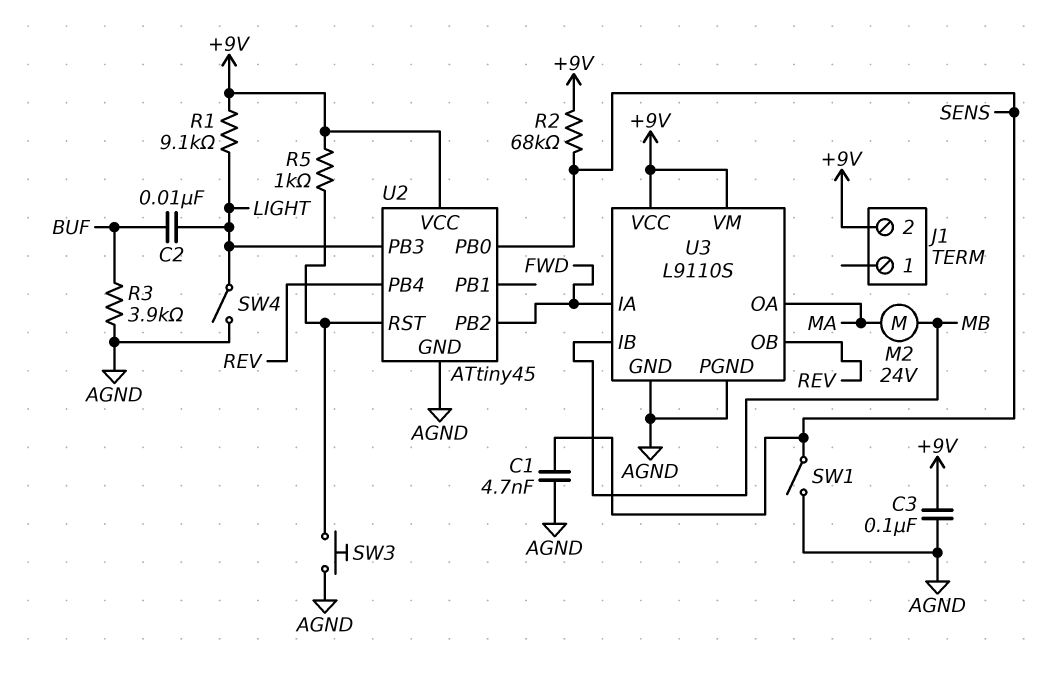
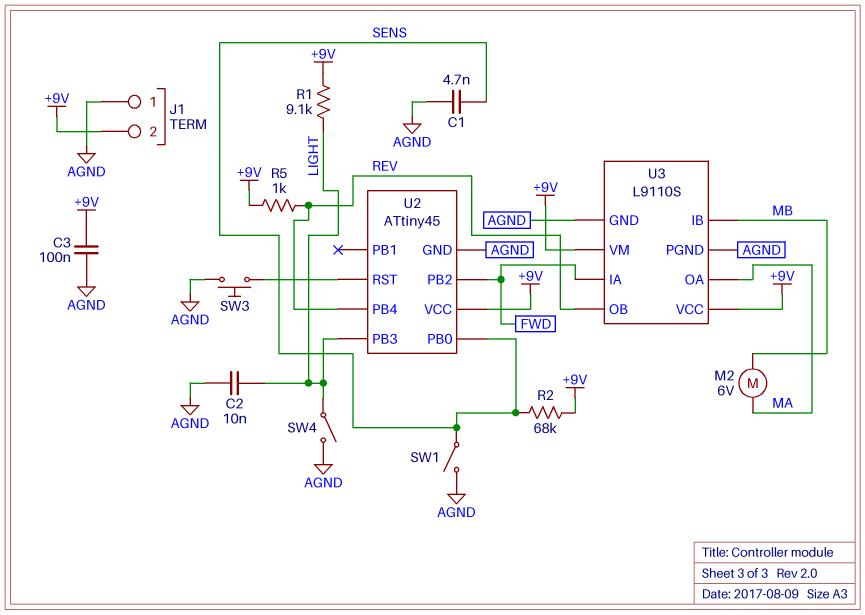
C2: 10nF (BUF, LIGHT) -> 10nF (AGND, LIGHT)
J1 pin 1: none -> AGND
M2: motor 24V (MA, MB) -> motor 6V (MA, MB)
R3: 3.9k (AGND, BUF) -> none
R5: 1k (+9V, U2/RST) -> 1k (+9V, REV)

